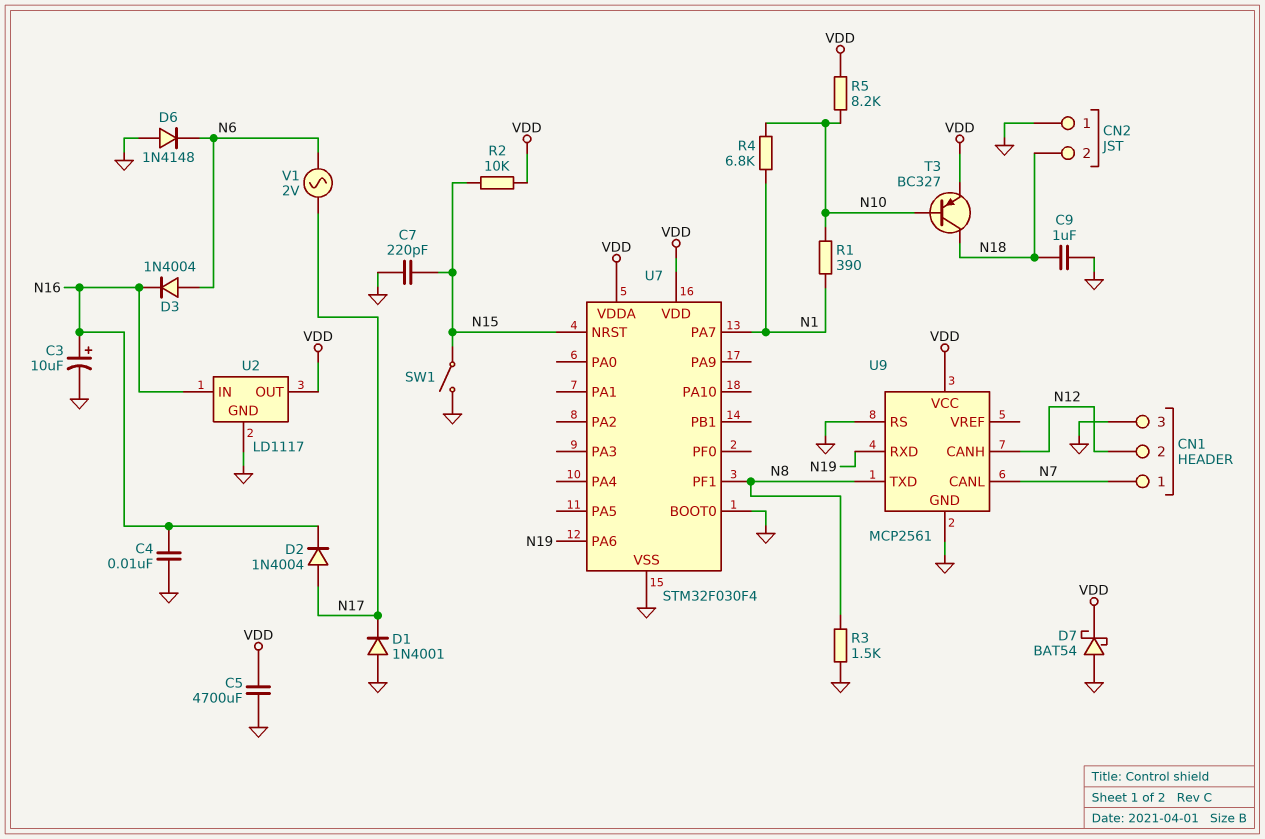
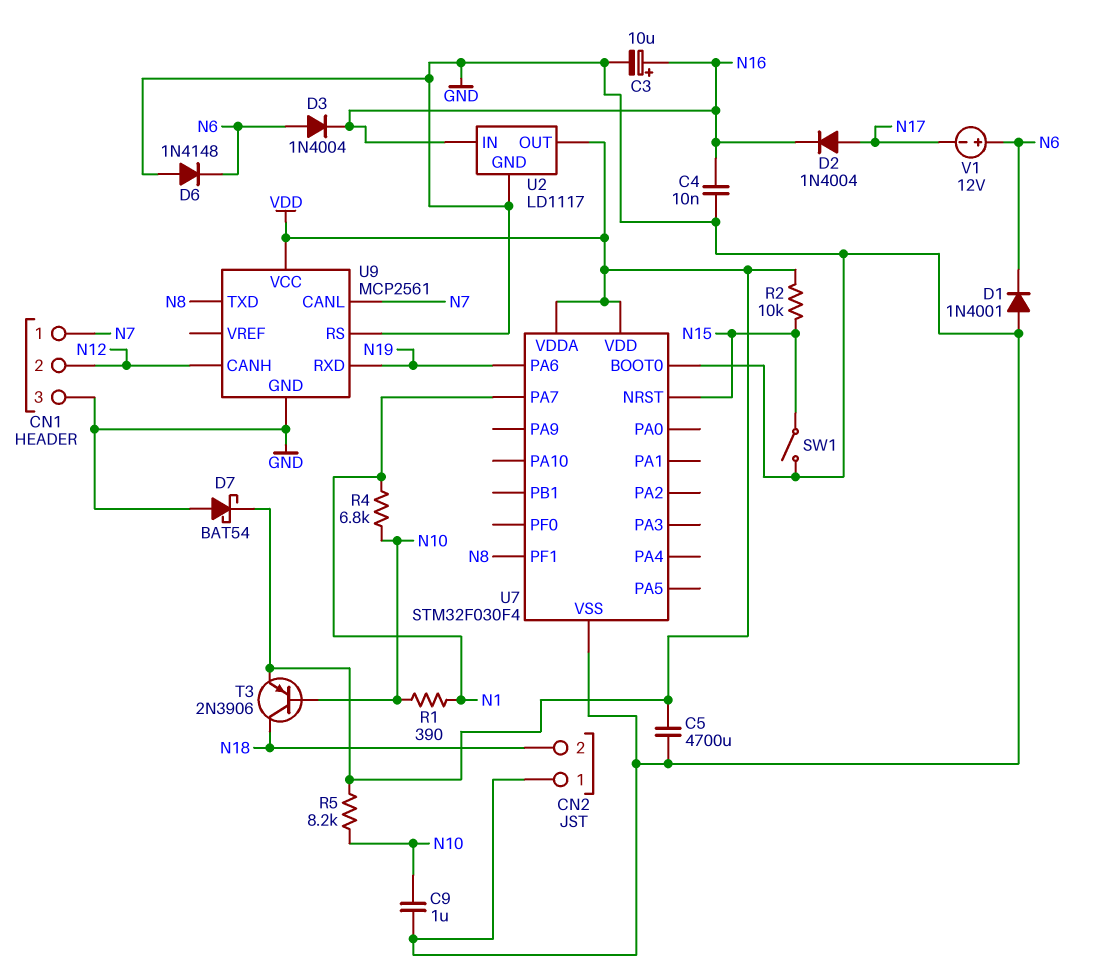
C7: 220pF (GND, N15) -> none
C9: 1uF (GND, N18) -> 1uF (GND, N10)
D1: diode 1N4001 (A GND, K N17) -> diode 1N4001 (A GND, K N6)
R3: 1.5k (GND, N8) -> none
T3: PNP BC327 (B N10, C N18, E VDD) -> PNP 2N3906 (B N10, C N18, E VDD)
V1: AC 2V (N6, N17) -> 12V (plus N6, minus N17)

